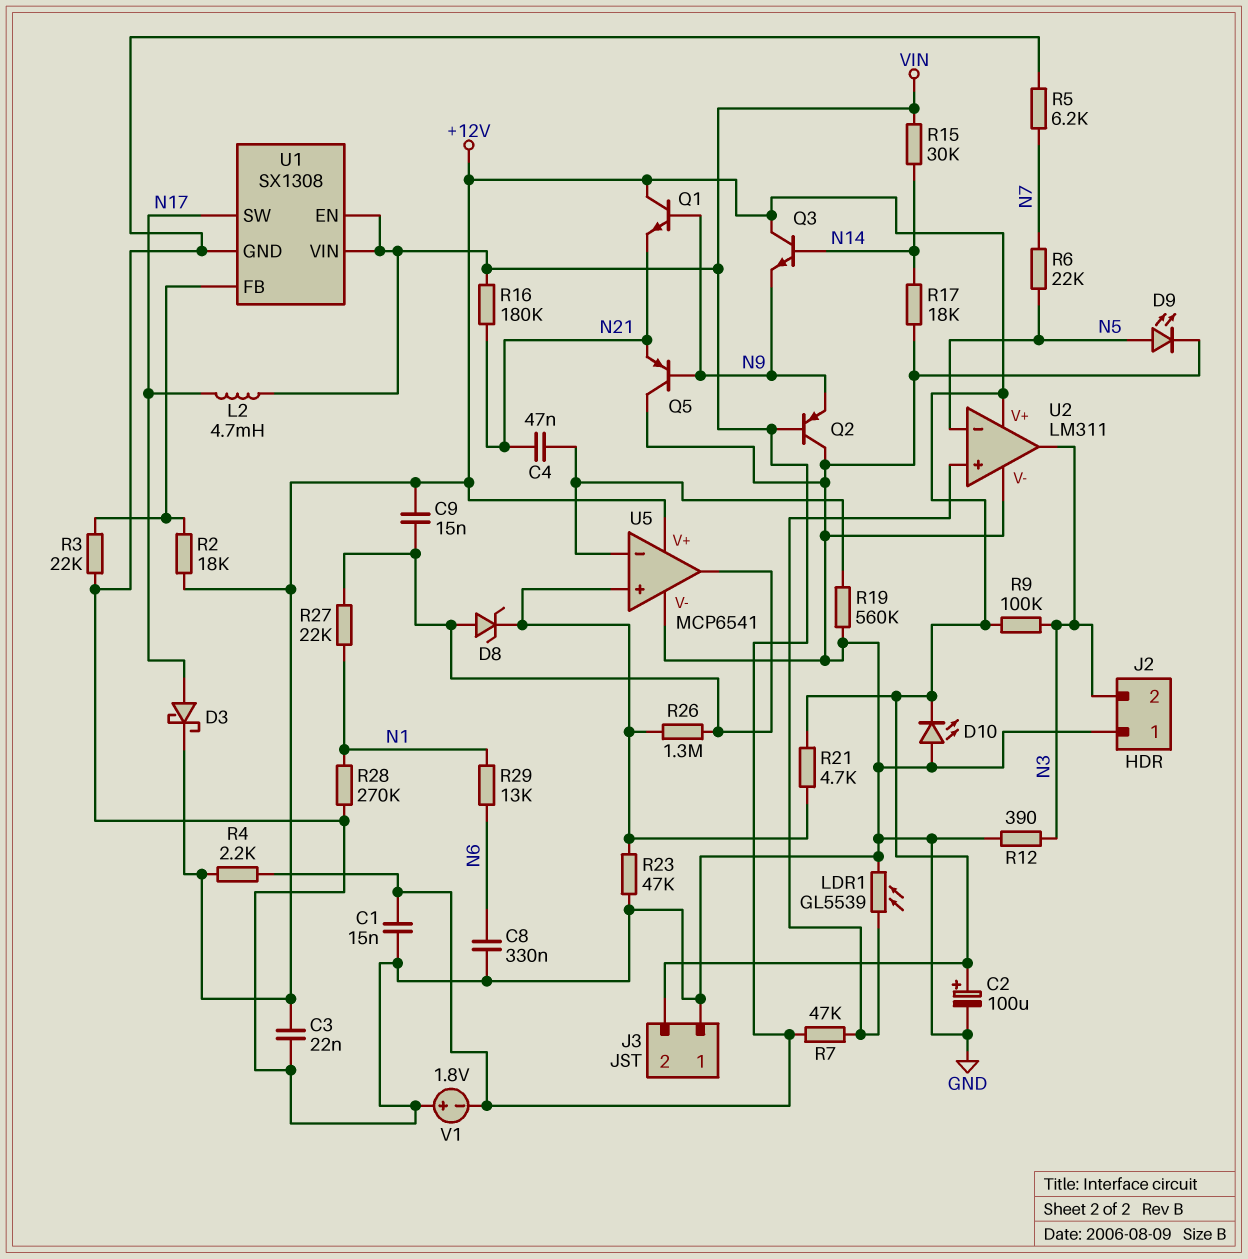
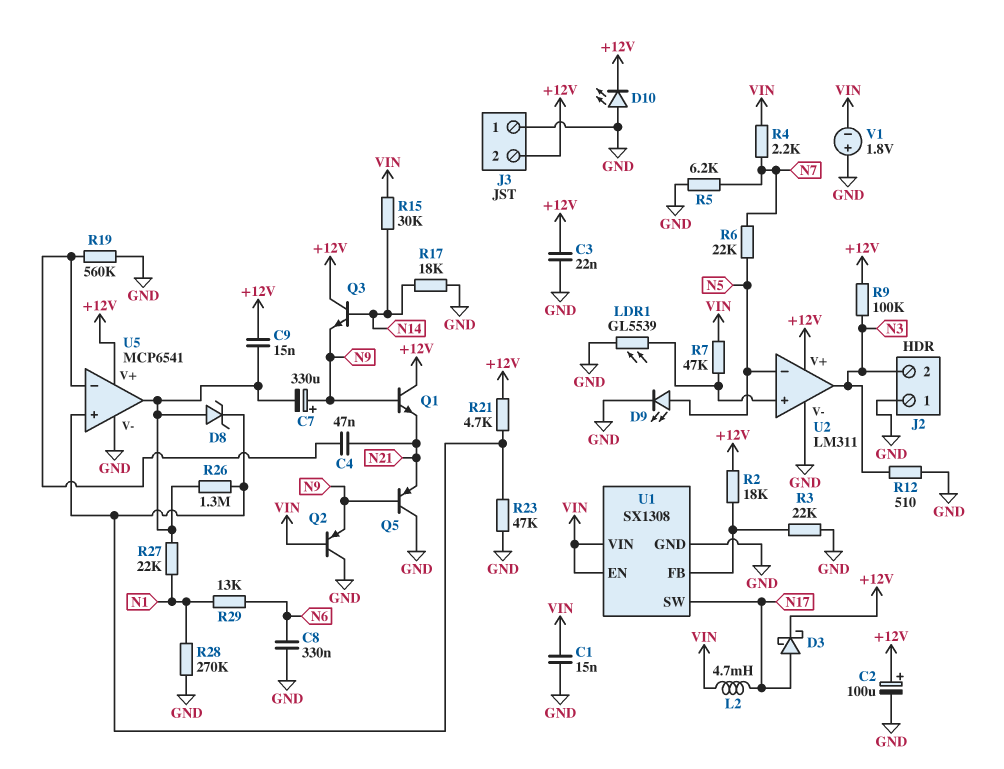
C7: none -> 330uF (plus N9, minus U5/out)
R4: 2.2k (+12V, VIN) -> 2.2k (N7, VIN)
R12: 390 (GND, N3) -> 510 (GND, N3)
R16: 180k (N21, VIN) -> none

